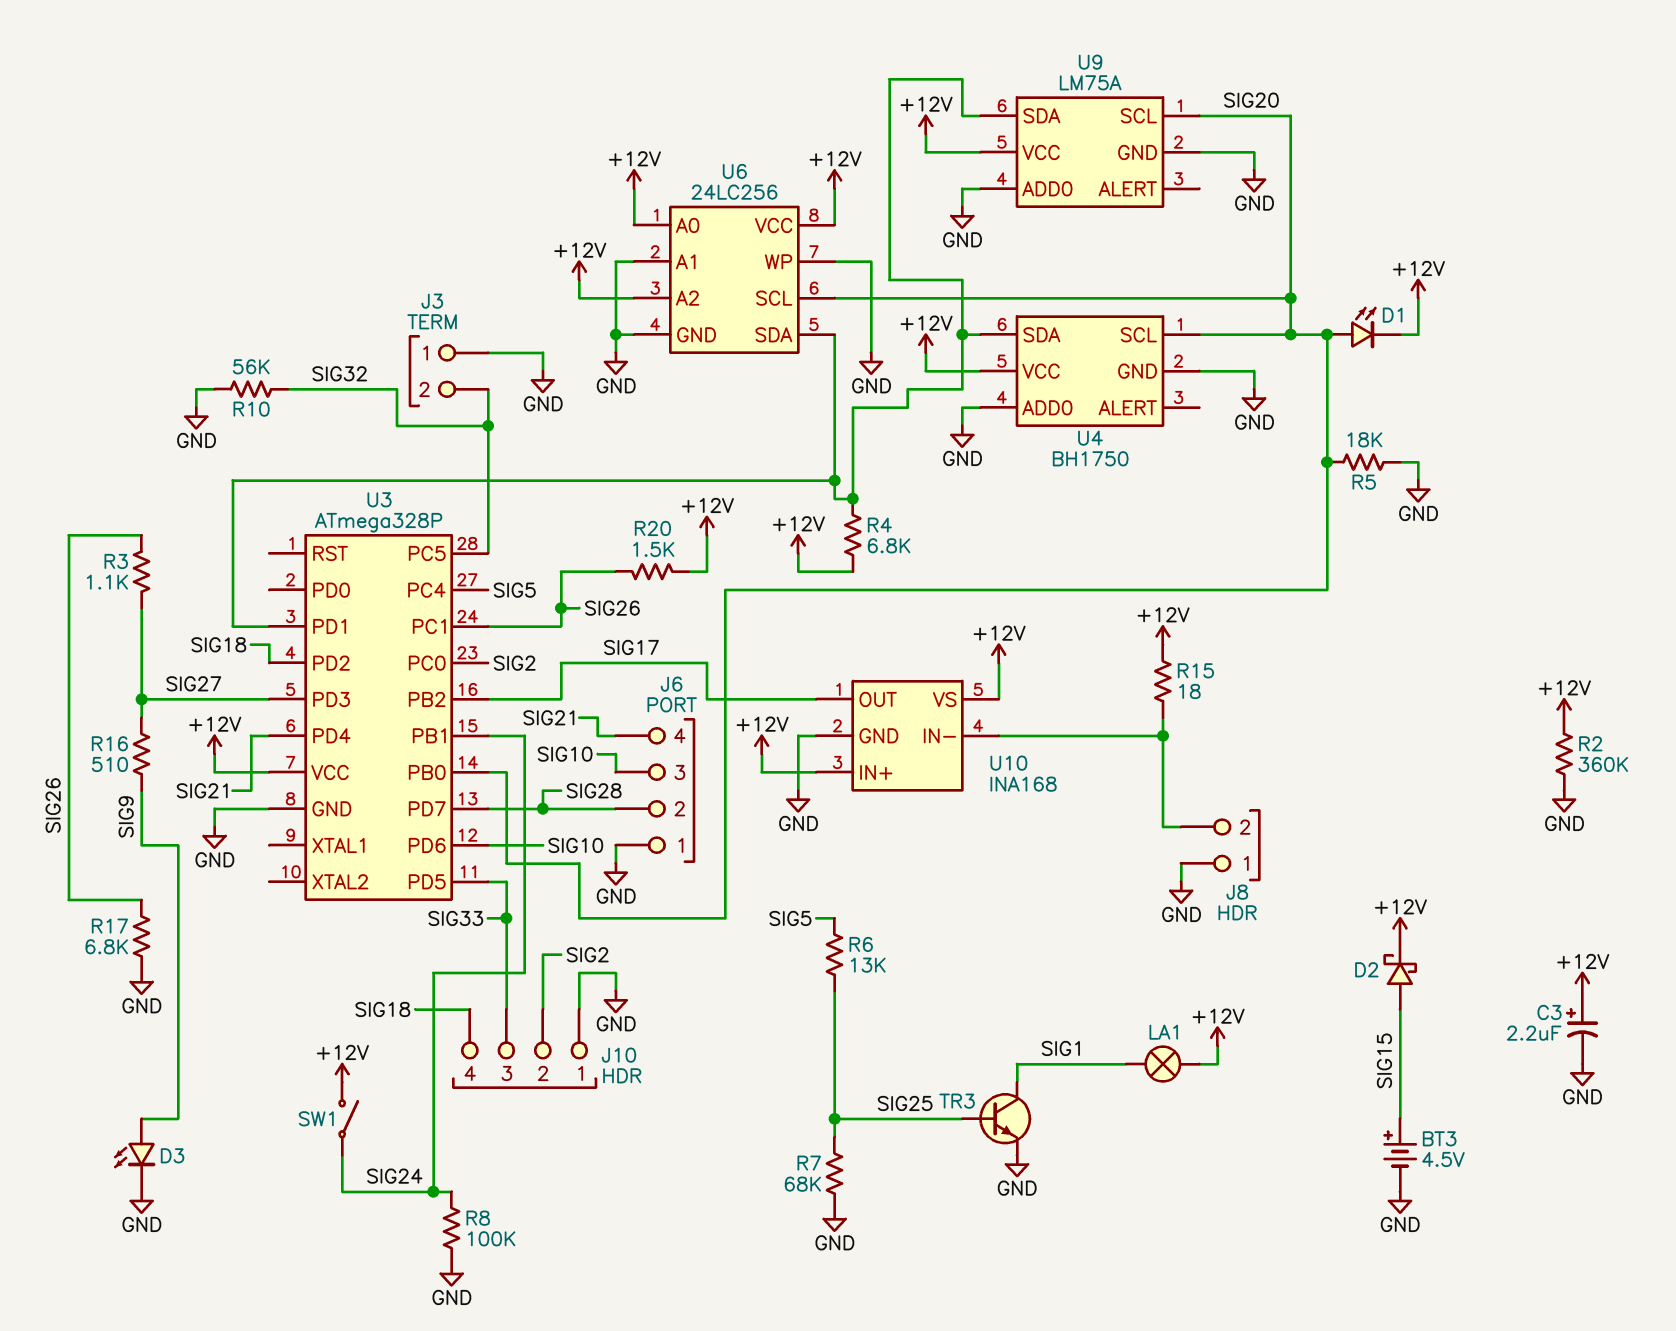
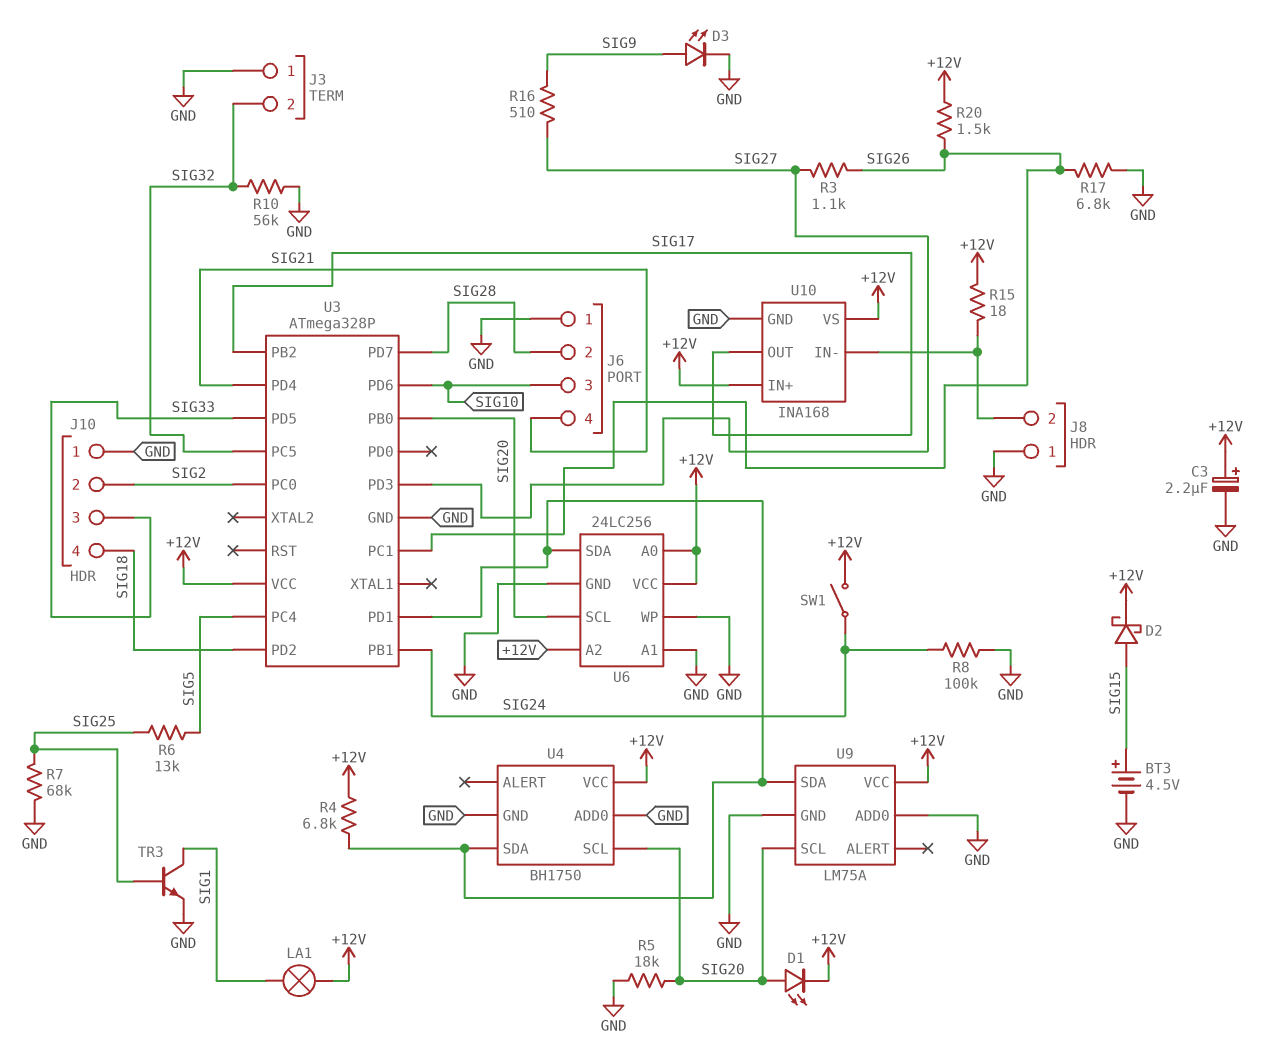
R2: 360k (+12V, GND) -> none

